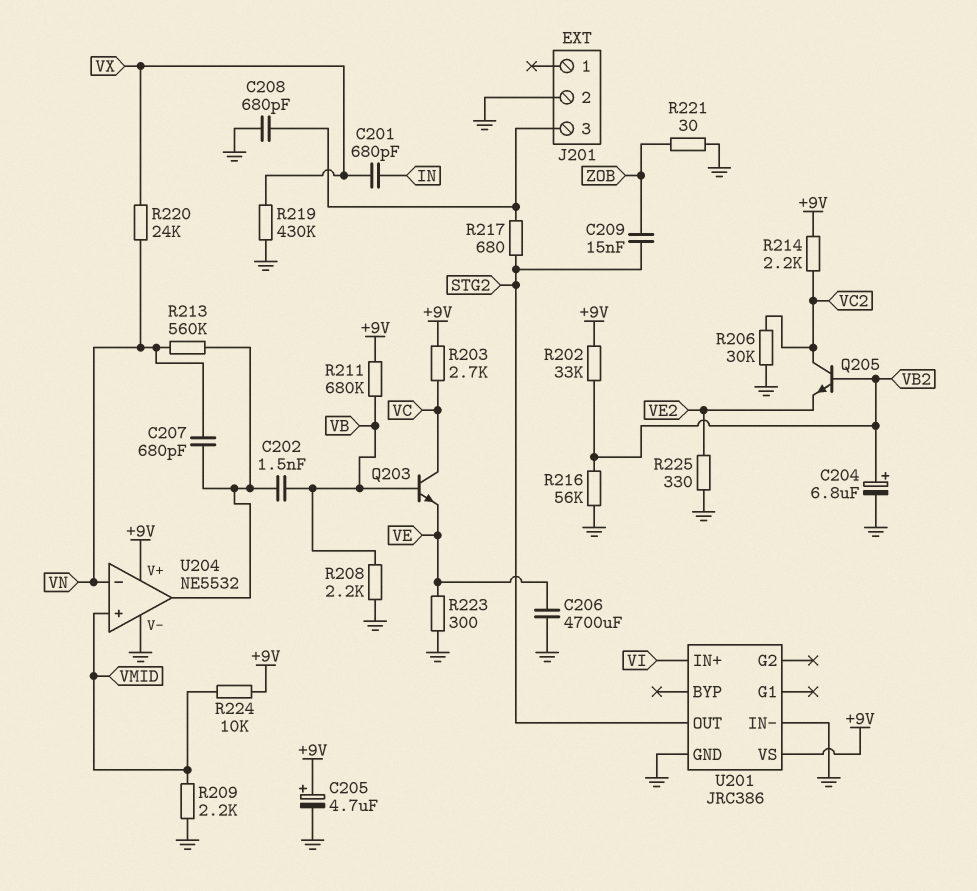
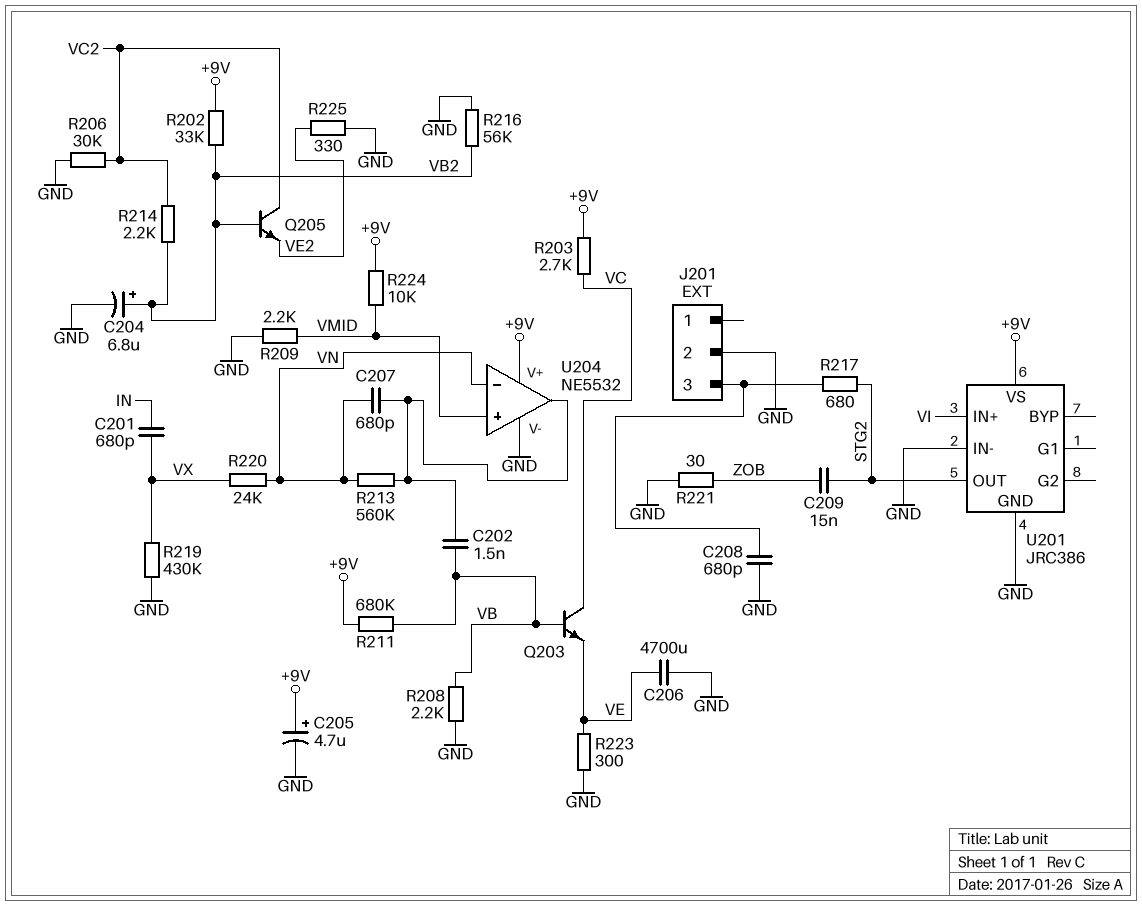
R214: 2.2k (+9V, VC2) -> 2.2k (VB2, VC2)

